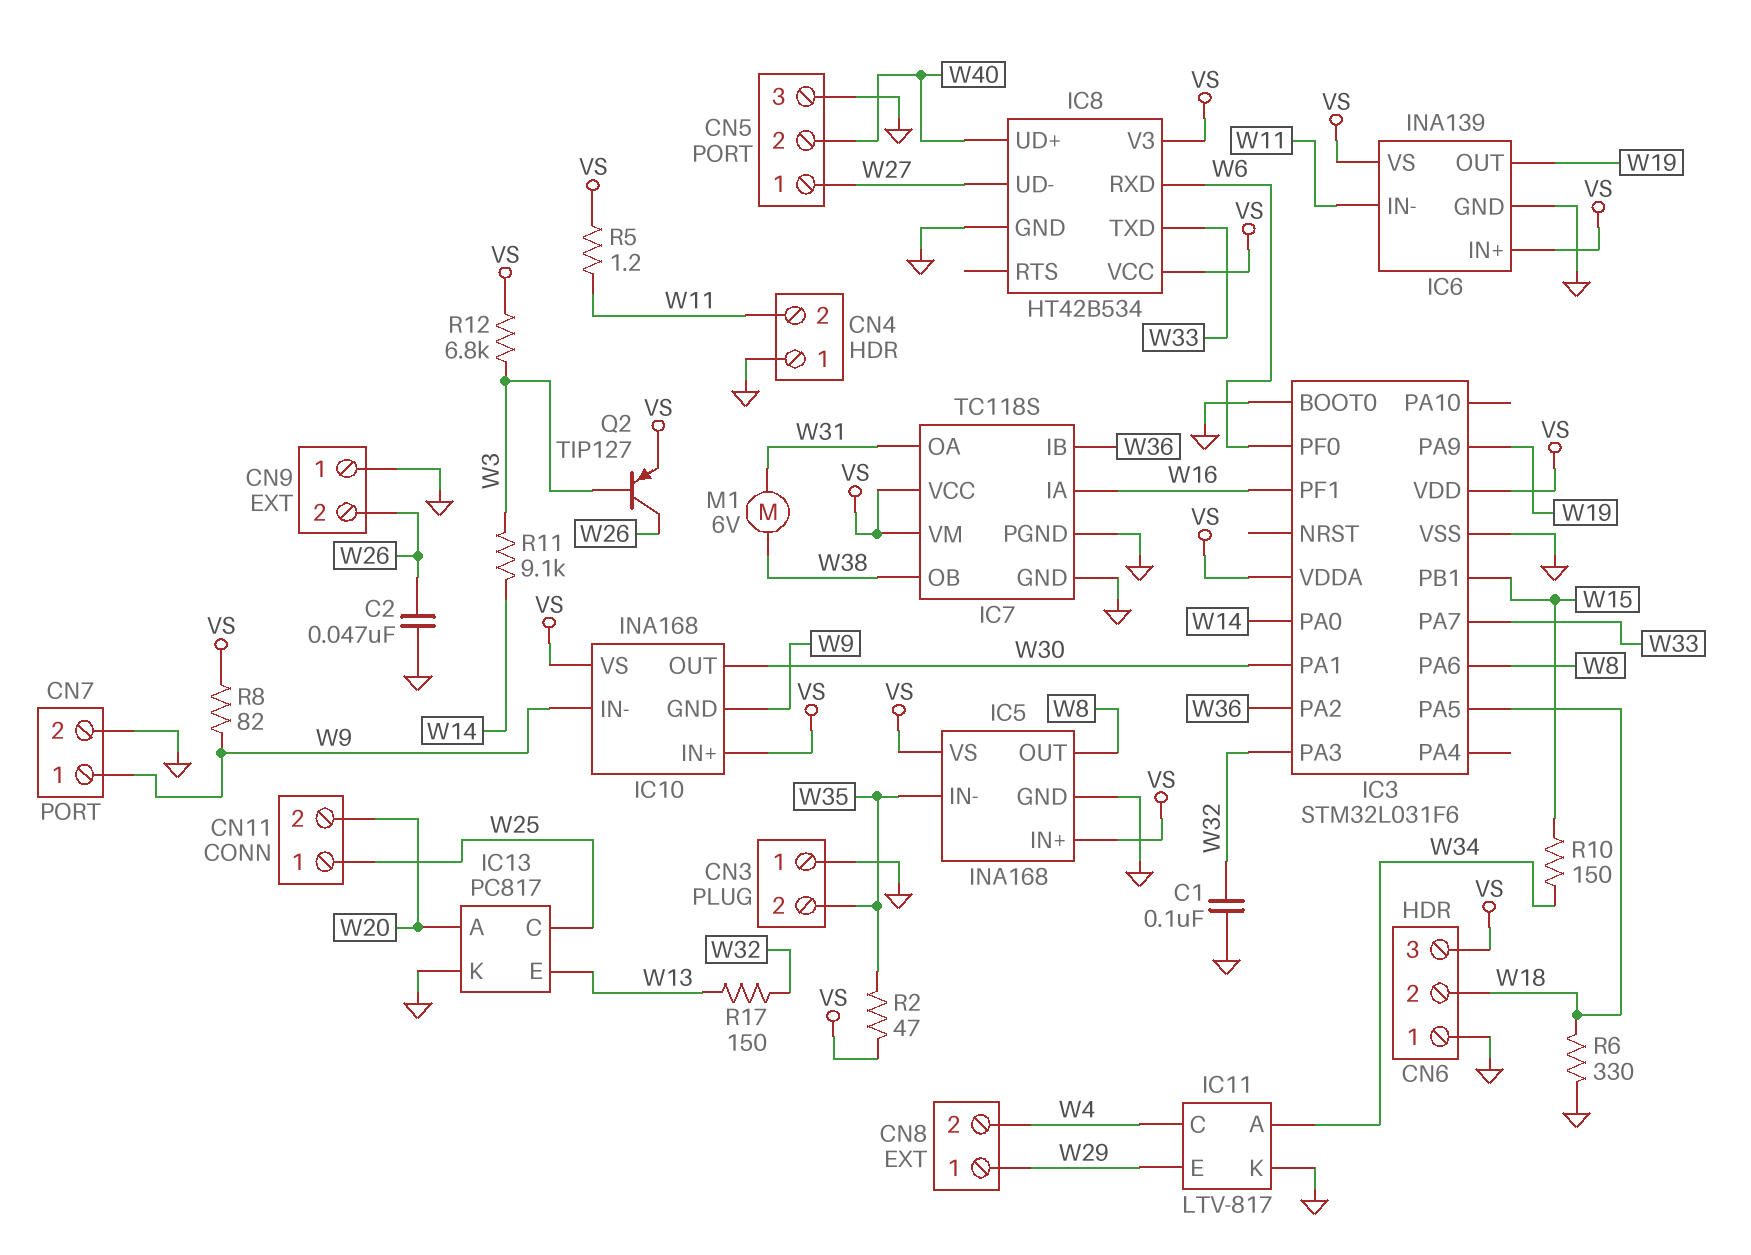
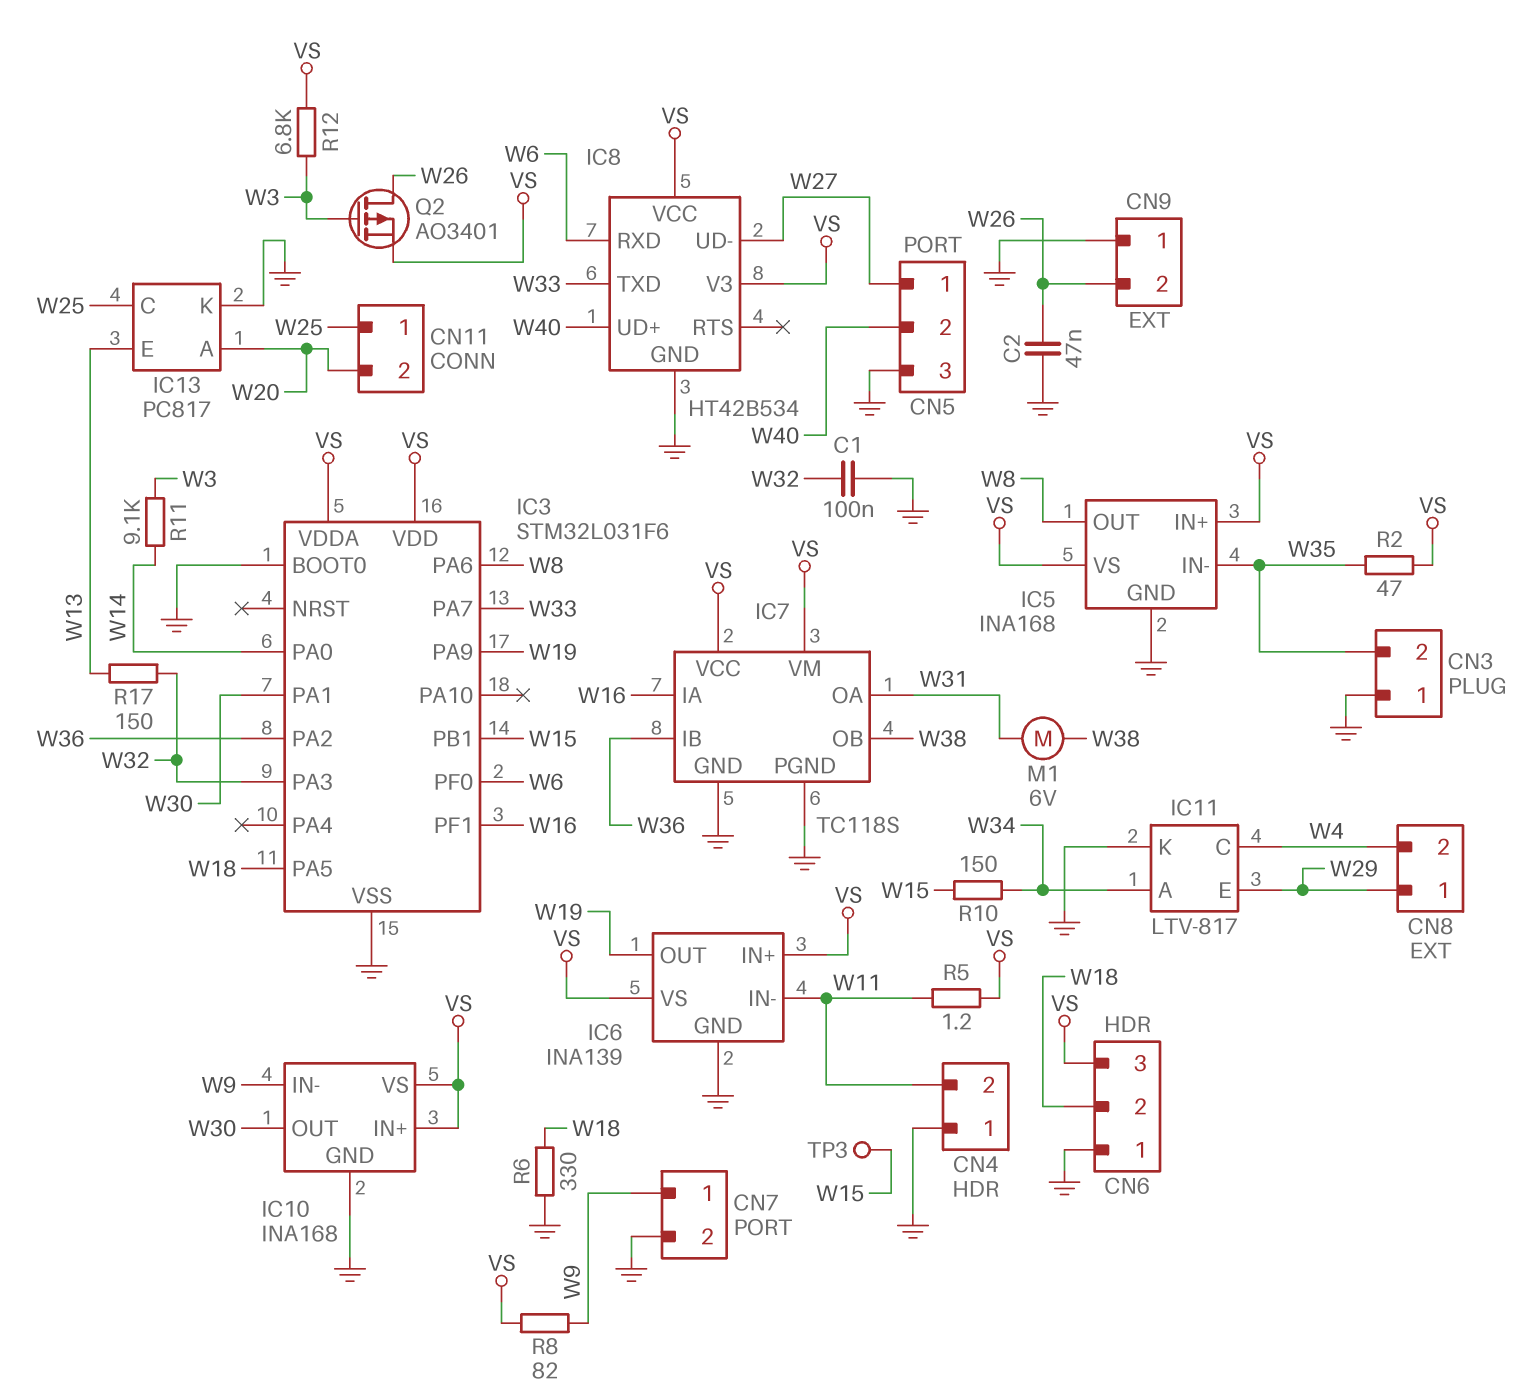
IC10 pin GND: W9 -> GND
Q2: PNP TIP127 (B W3, C W26, E VS) -> PMOS AO3401 (G W3, D W26, S VS)
TP3: none -> test point (W15)

